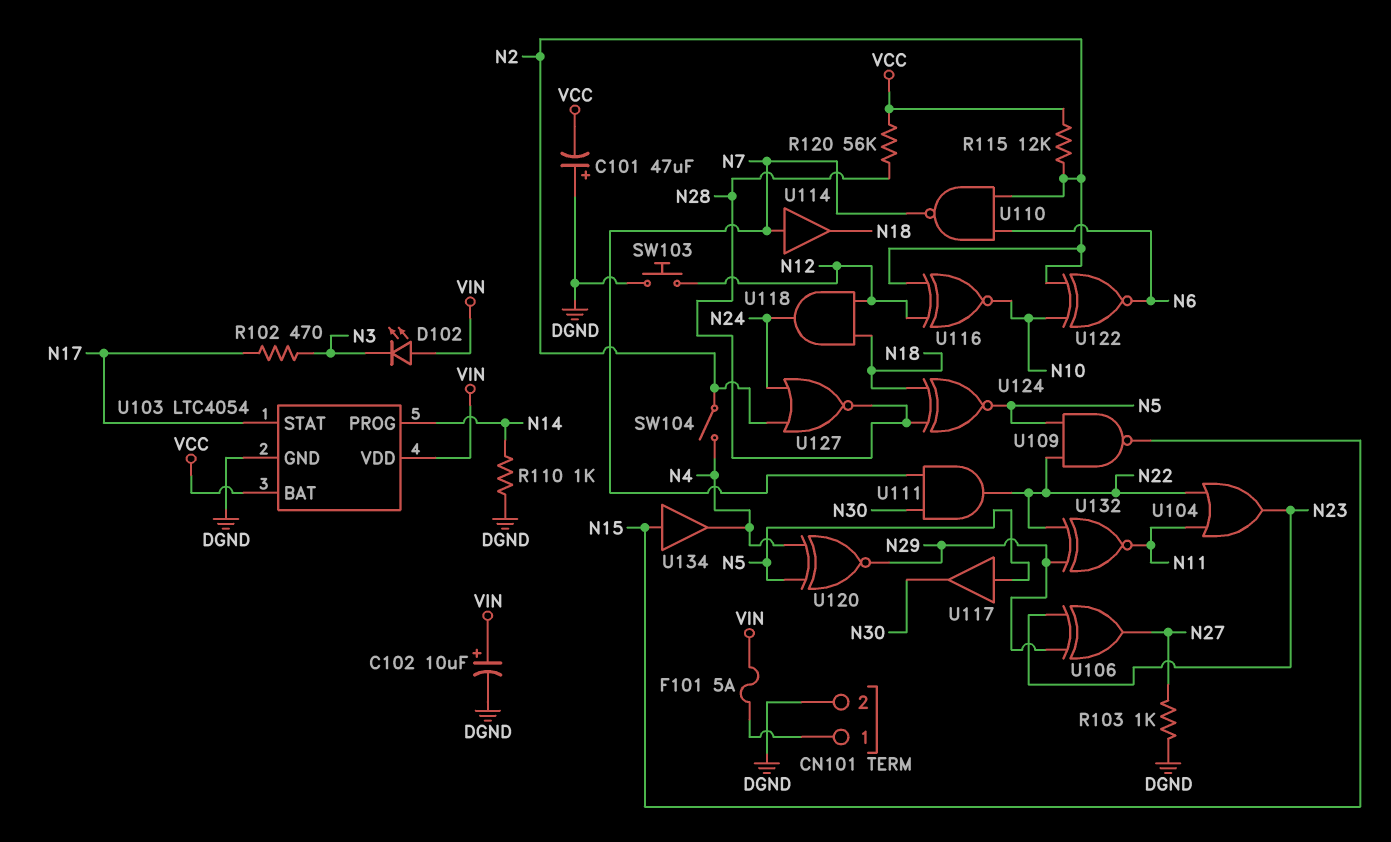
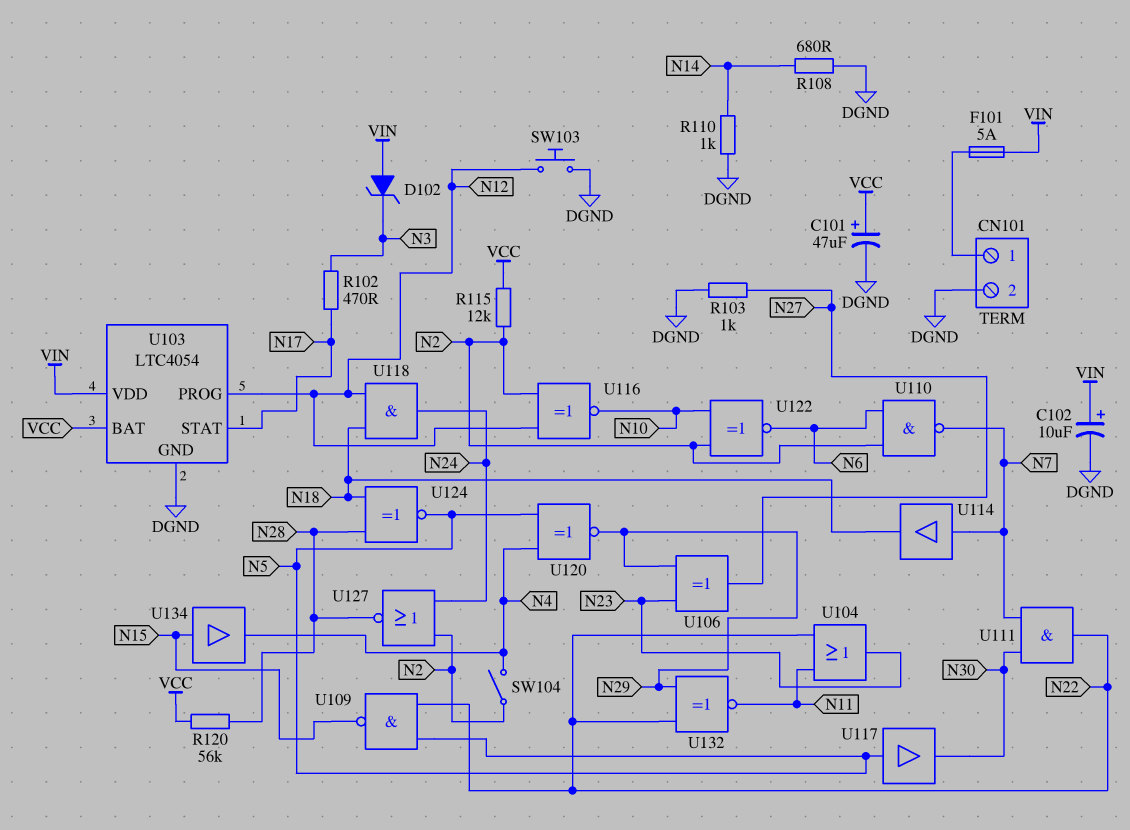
C101: 47uF (plus DGND, minus VCC) -> 47uF (plus VCC, minus DGND)
D102: LED (A VIN, K N3) -> zener (A VIN, K N3)
R108: none -> 680 (DGND, N14)
U103 pin PROG: N14 -> N12

